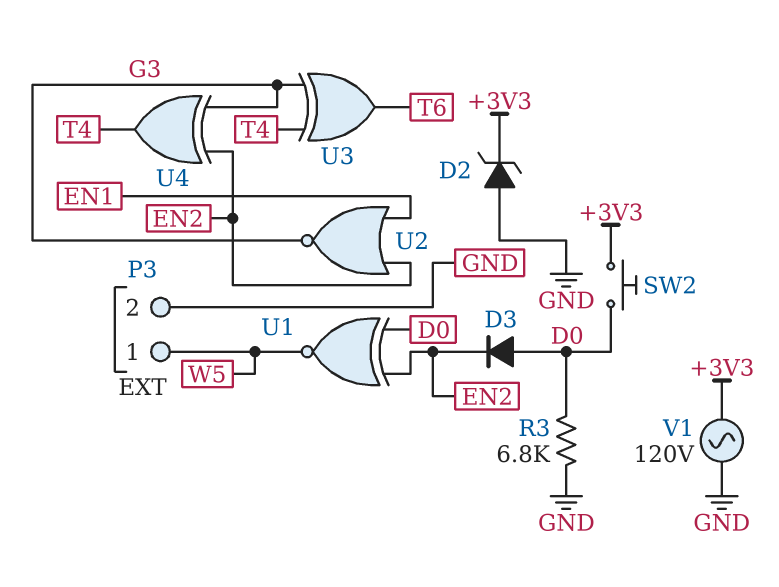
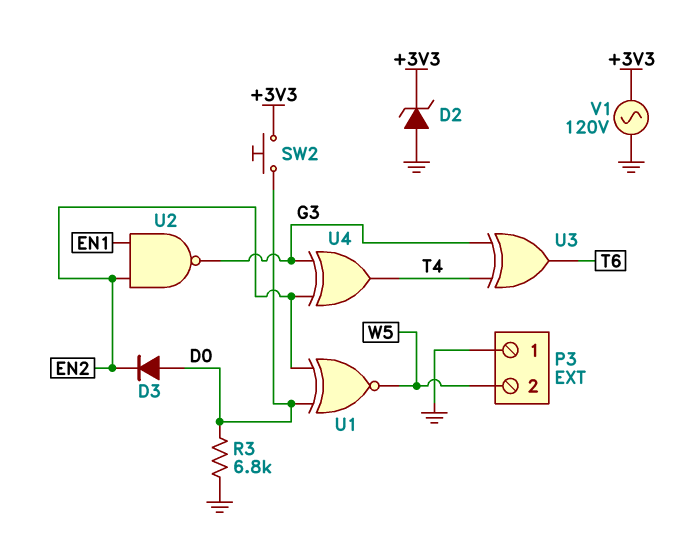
P3 pin 1: W5 -> GND
P3 pin 2: GND -> W5
U2: NOR (in EN1, in EN2, out G3) -> NAND (in EN1, in EN2, out G3)

